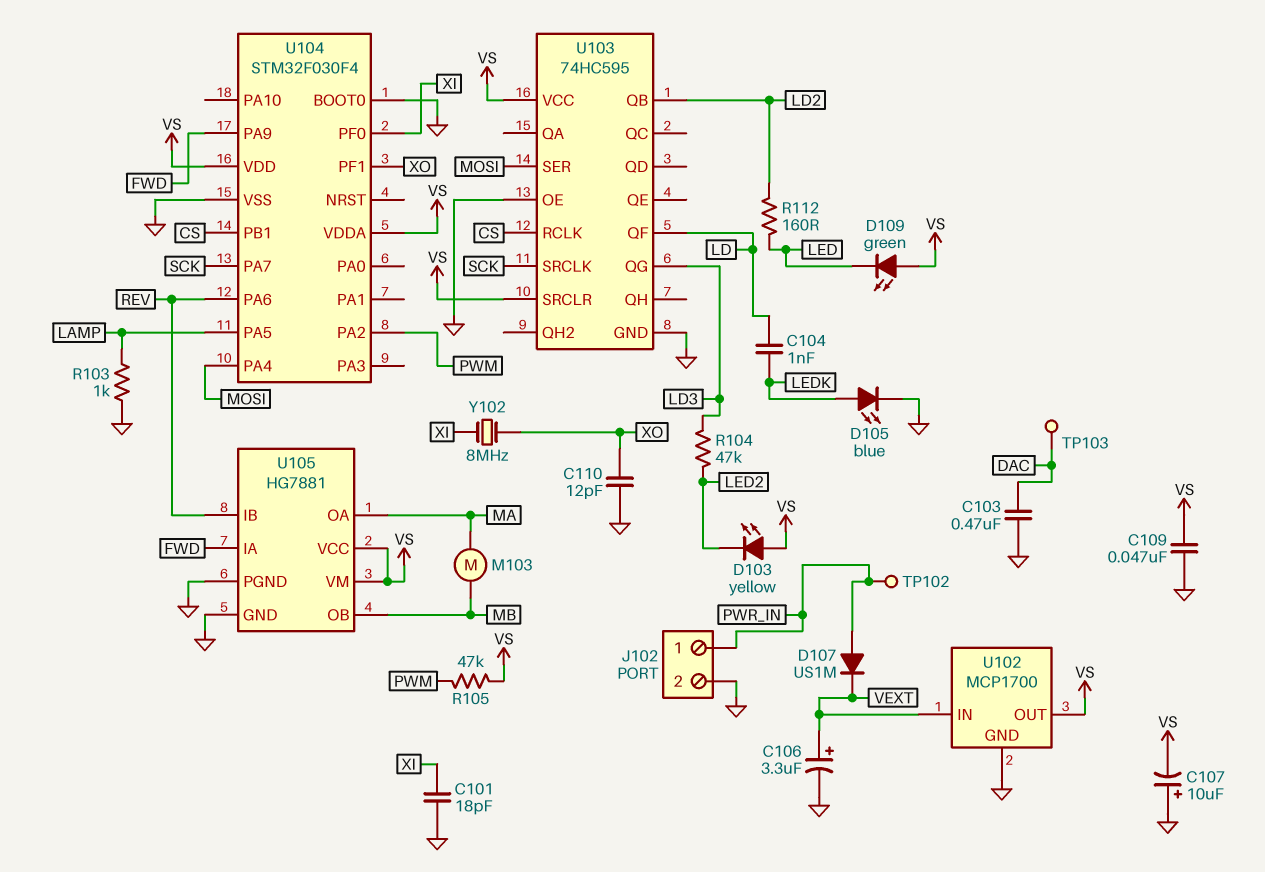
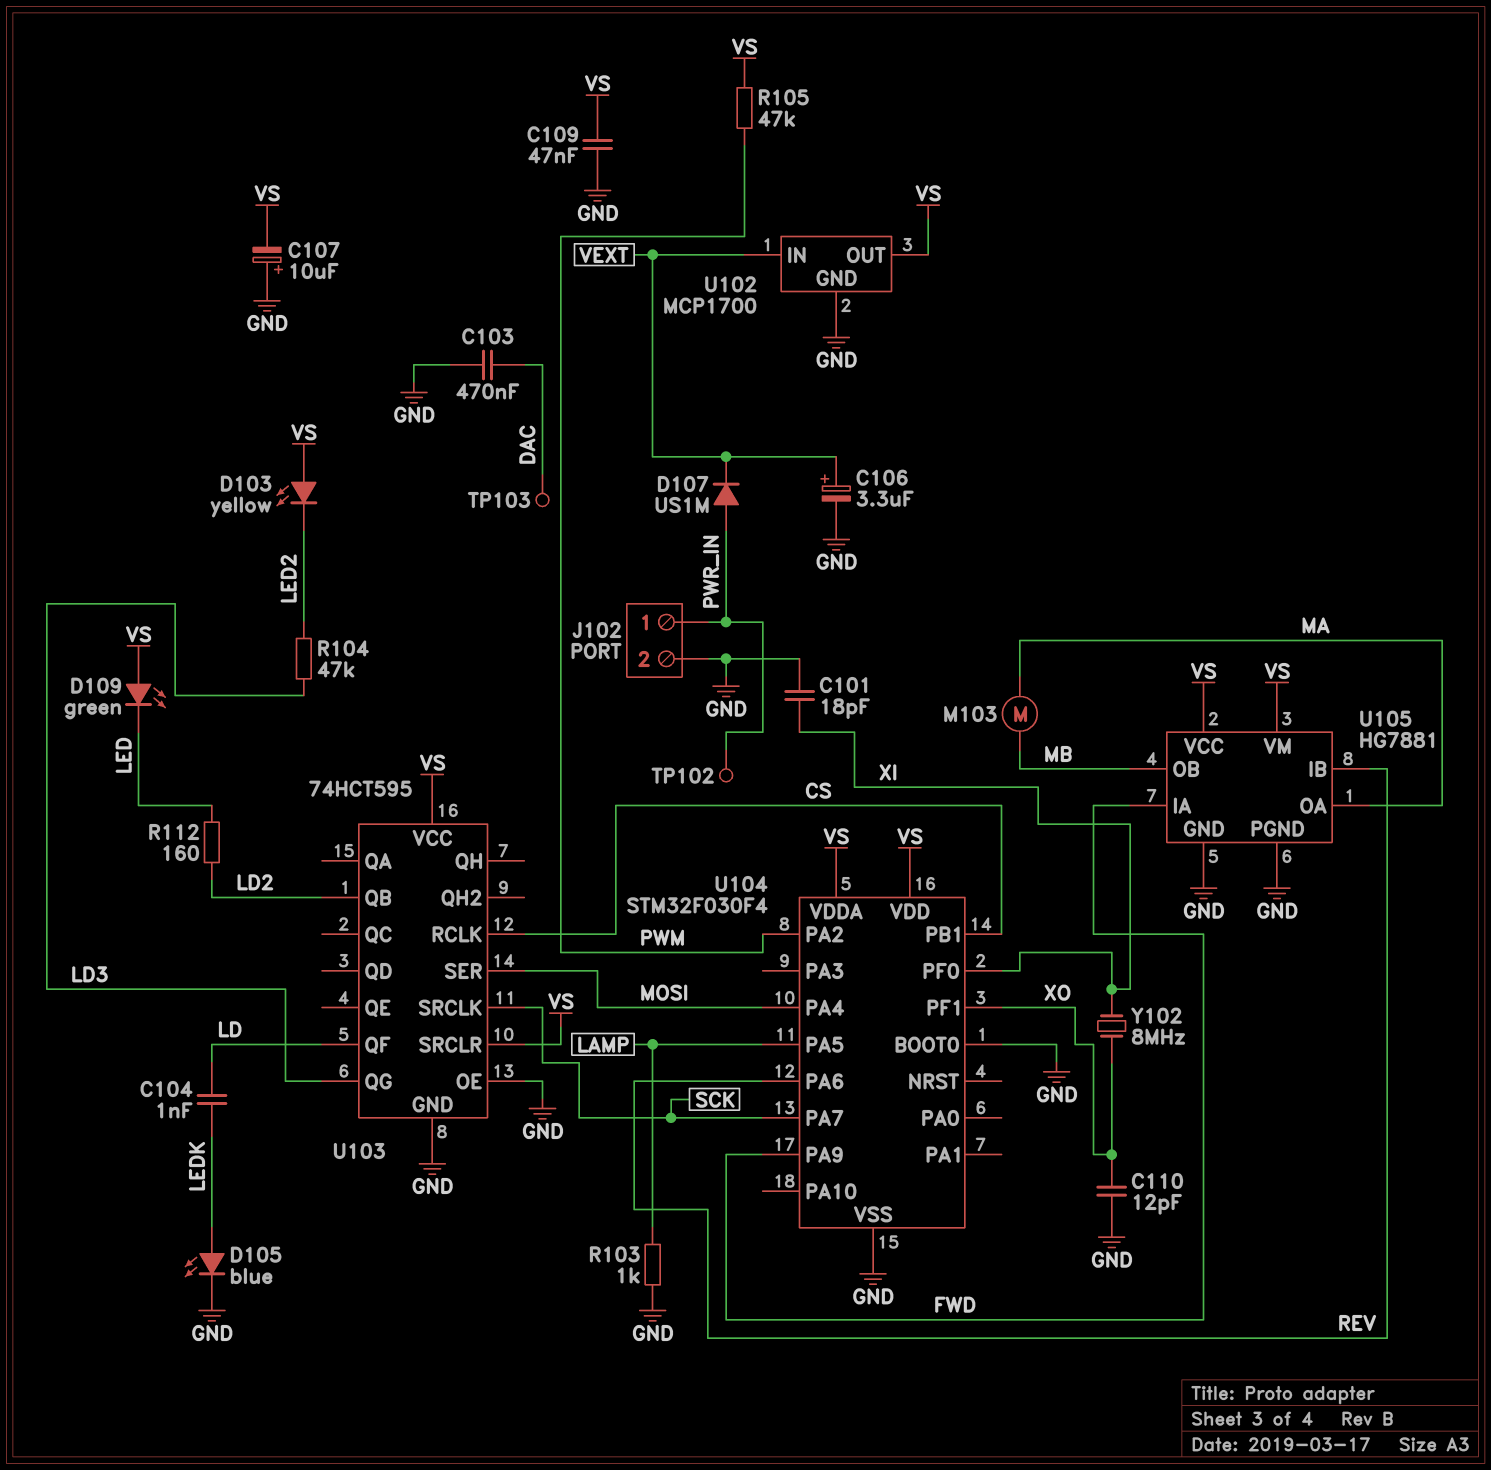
U103: 74HC595 -> 74HCT595

